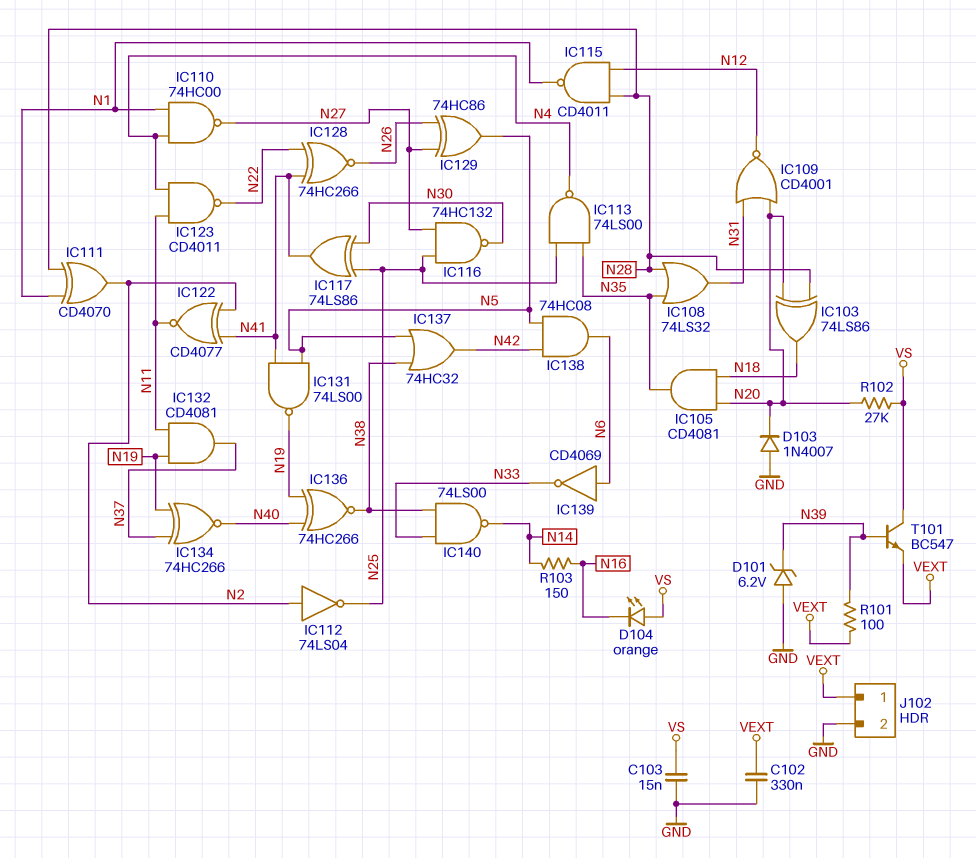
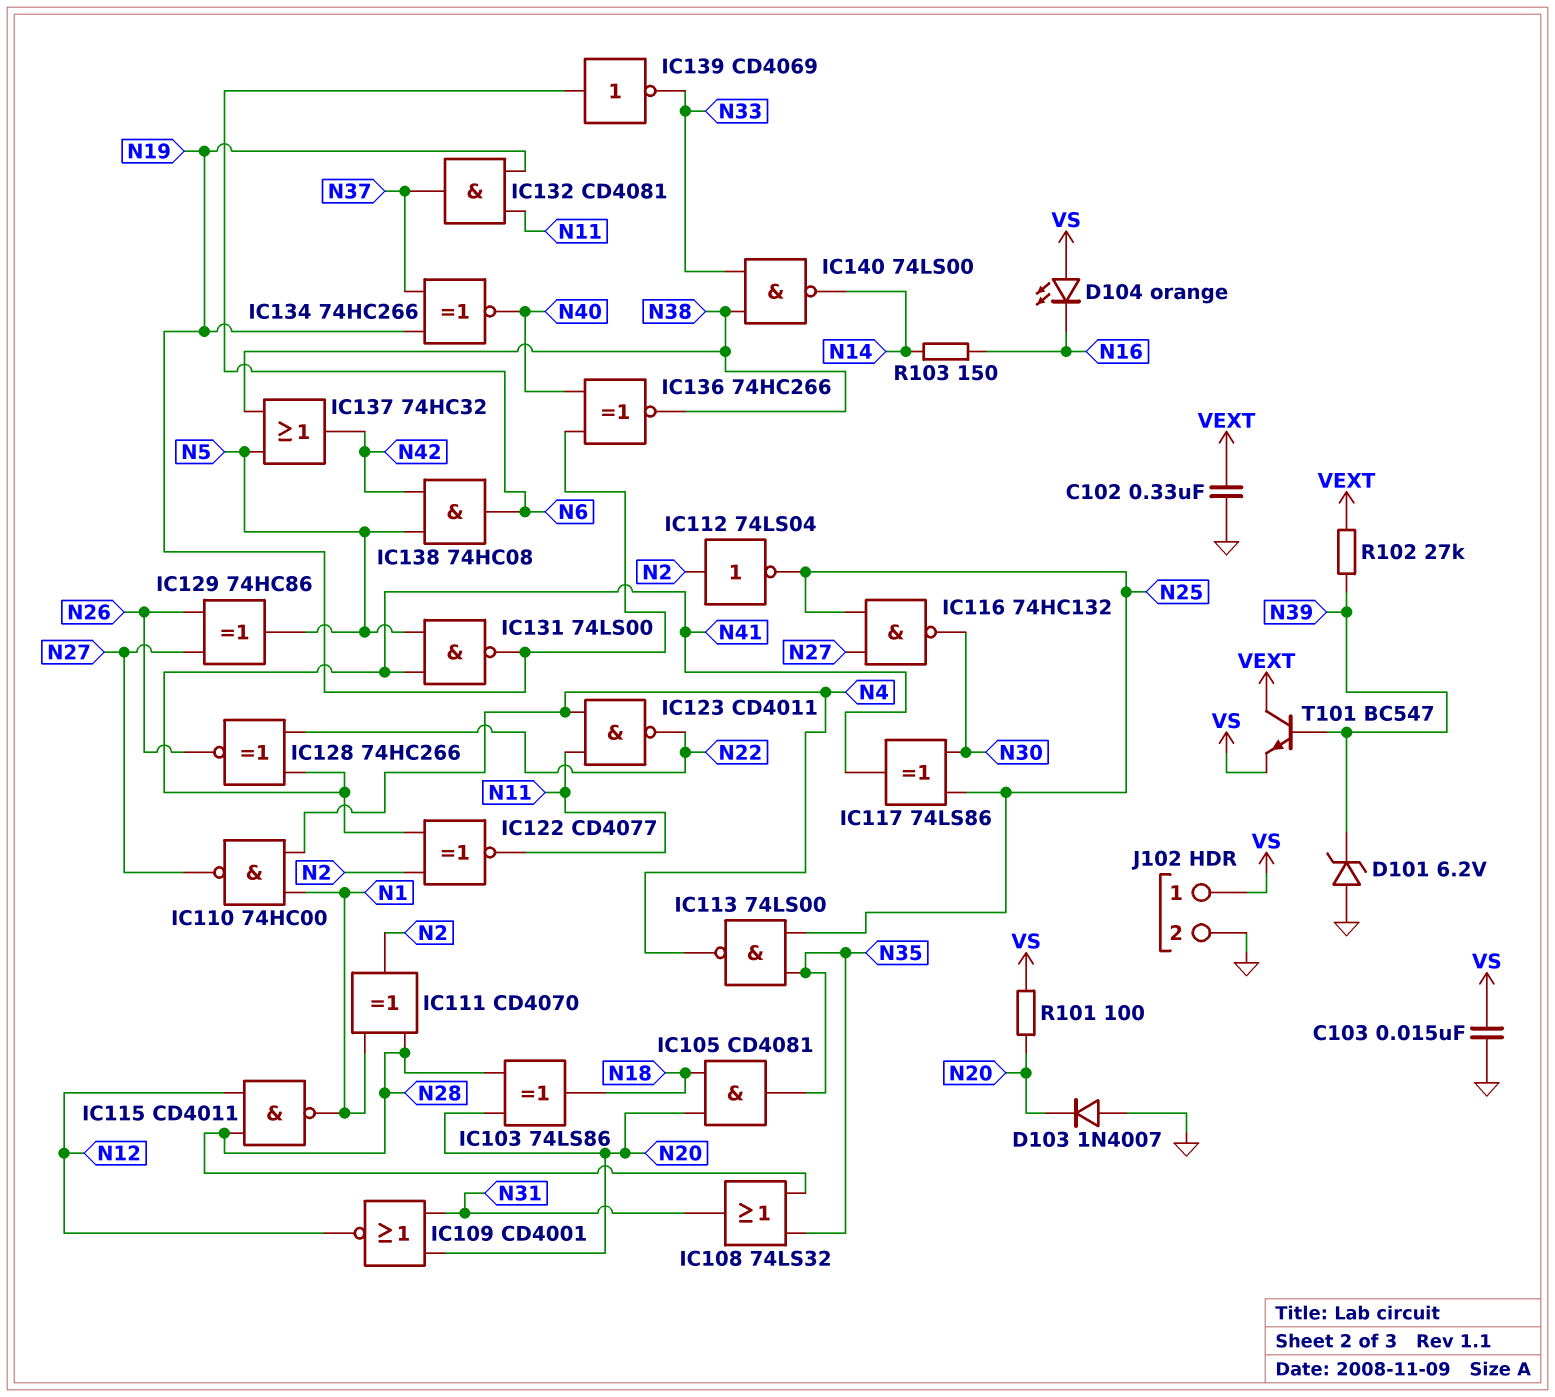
J102 pin 1: VEXT -> VS
R101: 100 (N39, VEXT) -> 100 (N20, VS)
R102: 27k (N20, VS) -> 27k (N39, VEXT)
T101: NPN BC547 (B N39, C VS, E VEXT) -> NPN BC547 (B N39, C VEXT, E VS)

